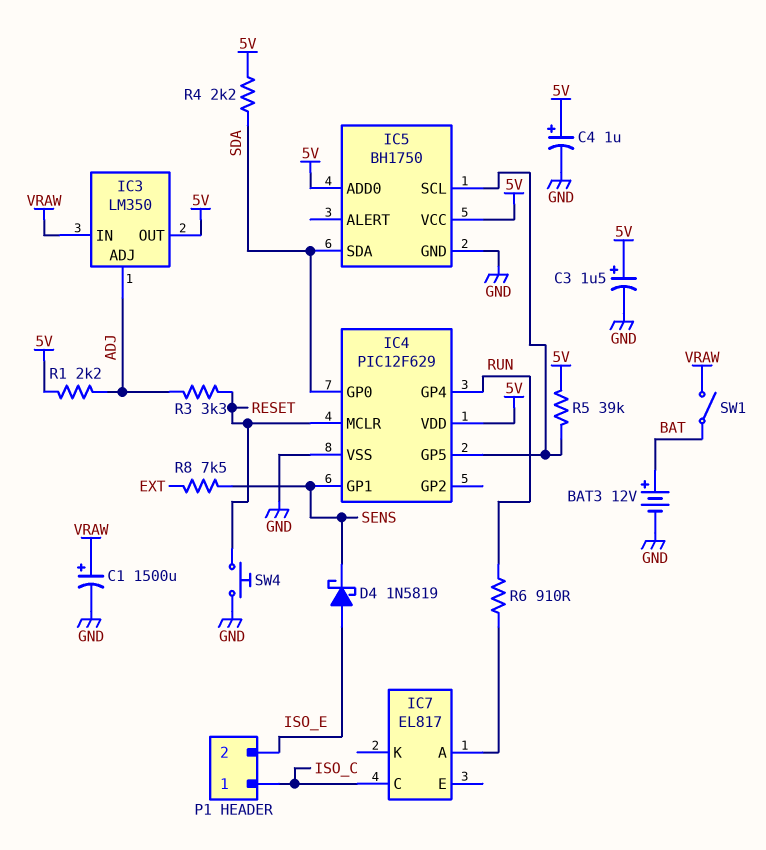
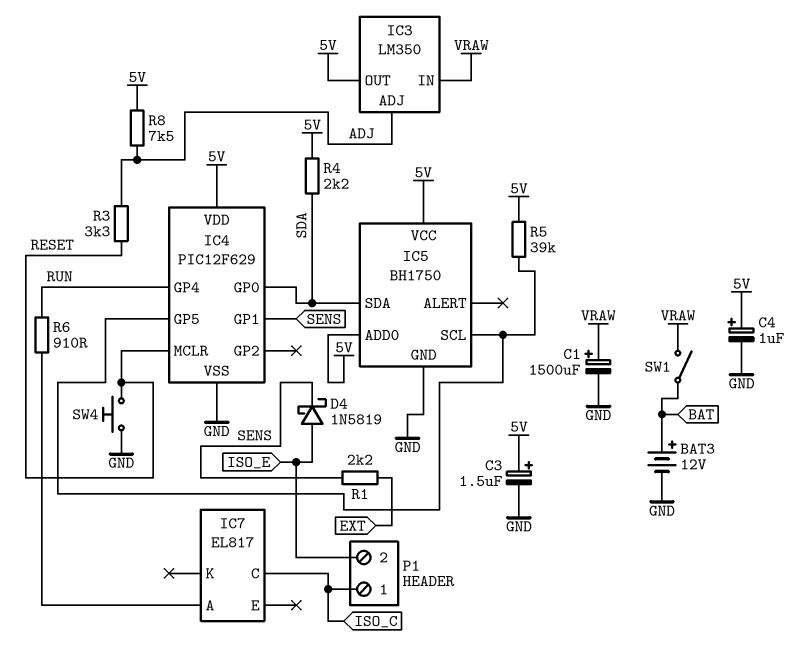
R1: 2.2k (5V, ADJ) -> 2.2k (EXT, SENS)
R8: 7.5k (EXT, SENS) -> 7.5k (5V, ADJ)

